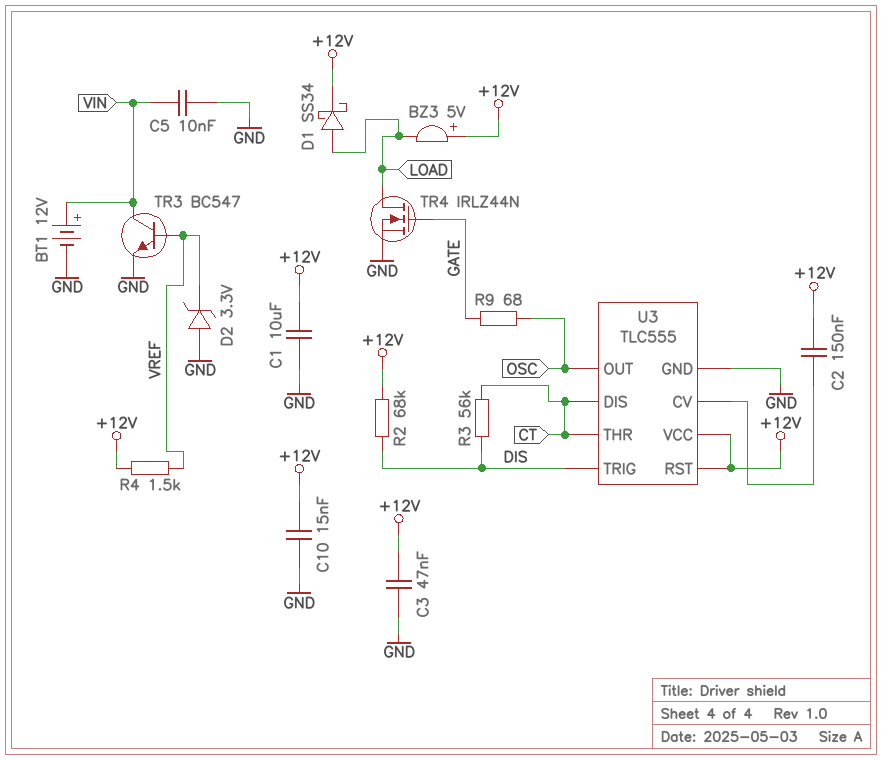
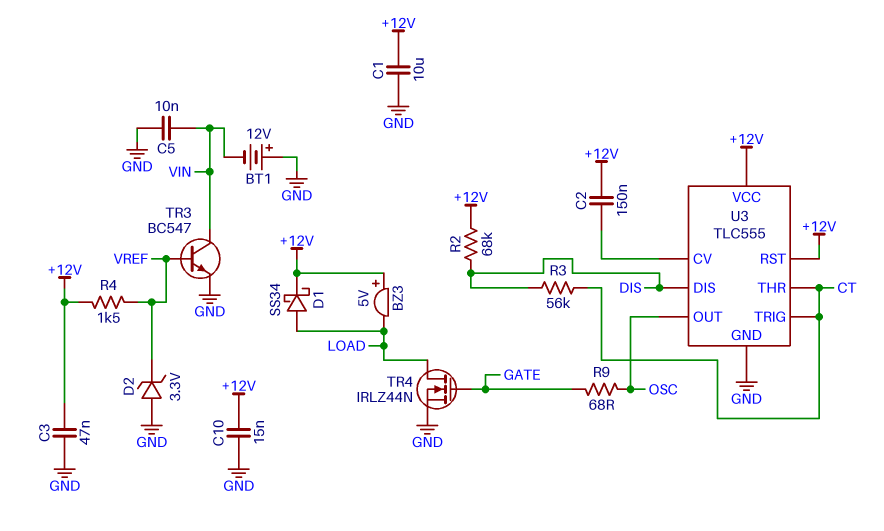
BT1: 12V (plus VIN, minus GND) -> 12V (plus GND, minus VIN)
U3 pin DIS: CT -> DIS
U3 pin TRIG: DIS -> CT

